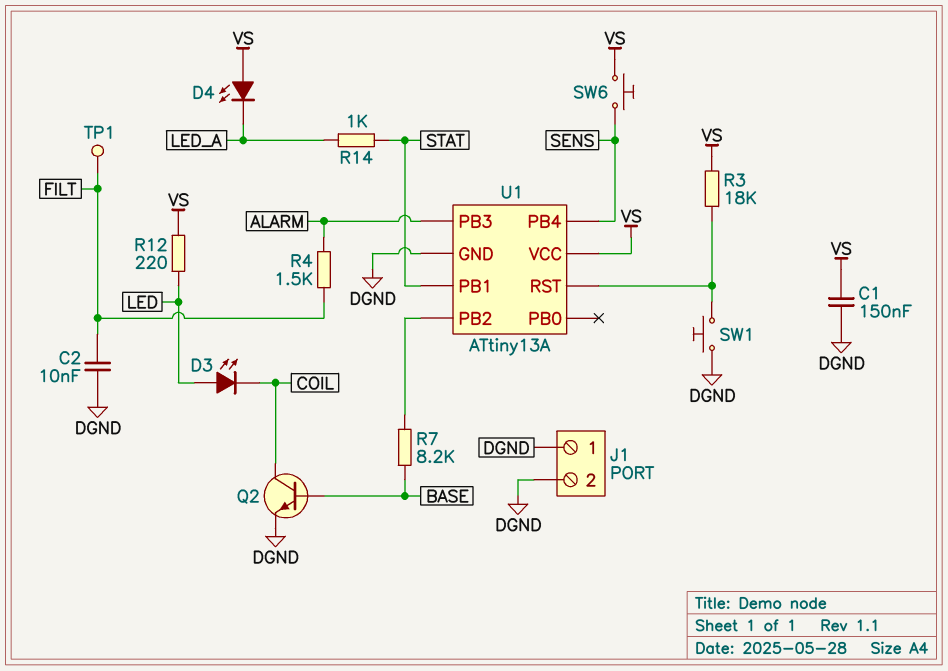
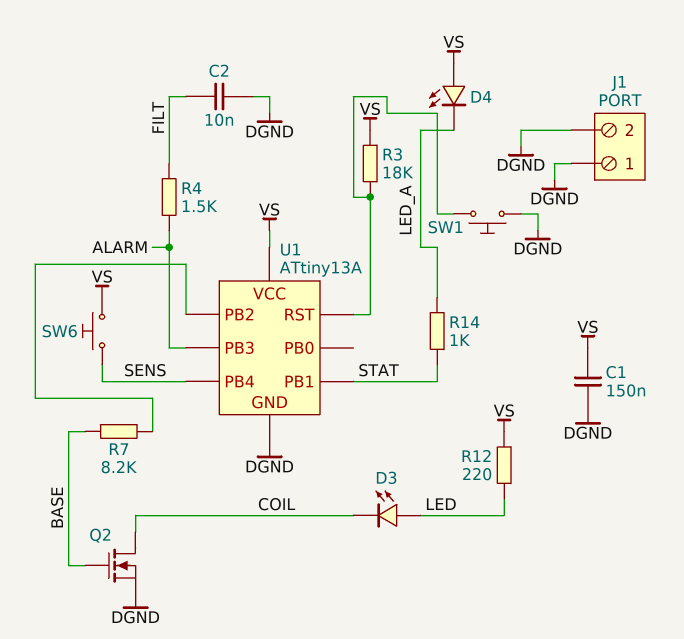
Q2: NPN (B BASE, C COIL, E DGND) -> NMOS (G BASE, D COIL, S DGND)
TP1: test point (FILT) -> none

